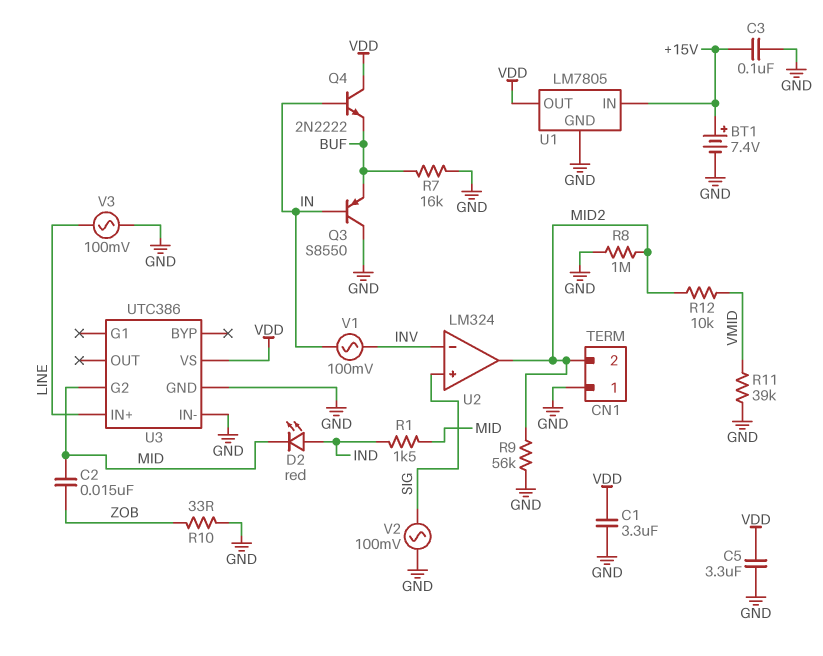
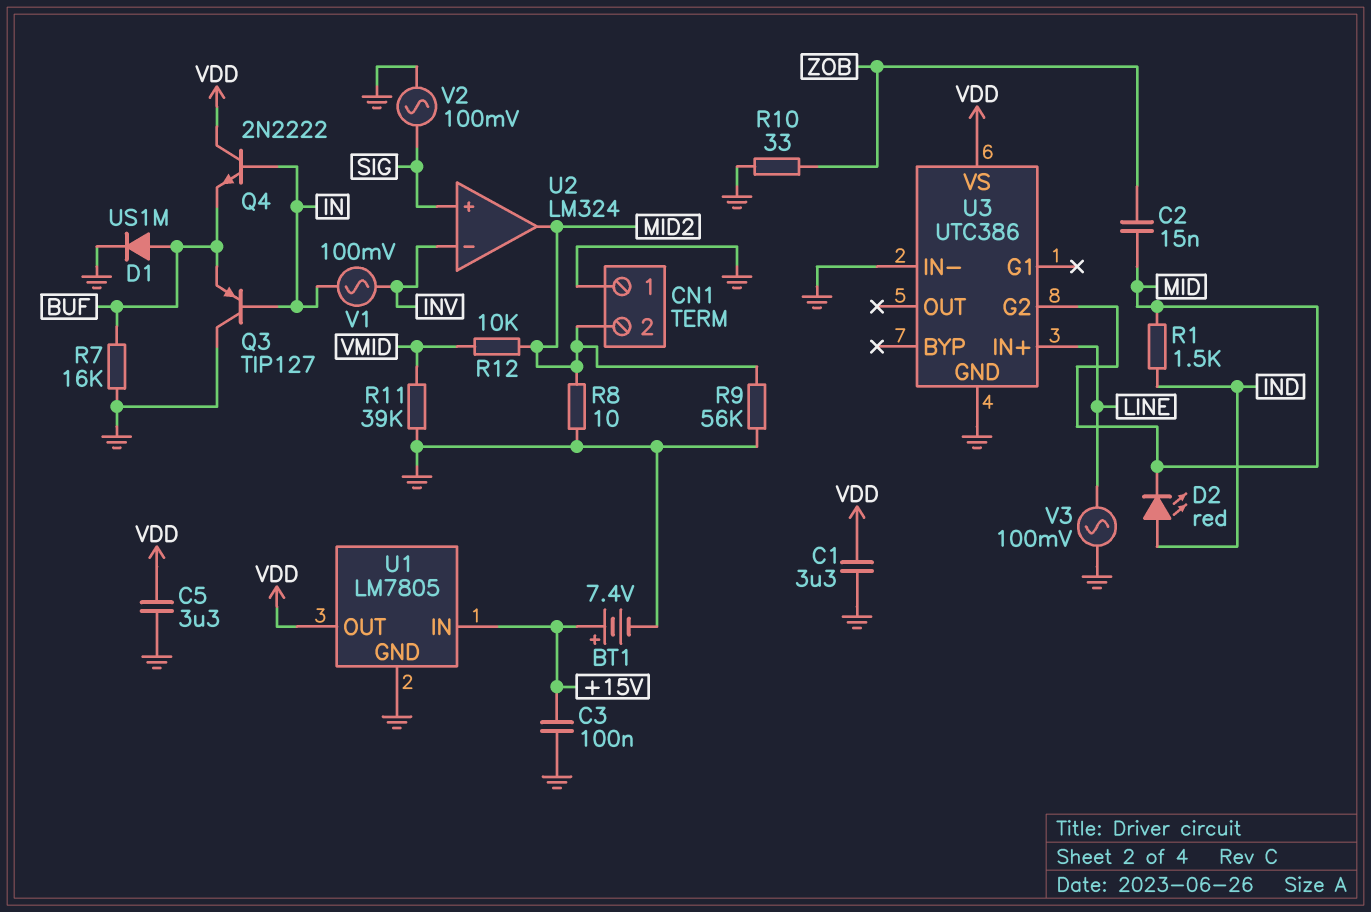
D1: none -> diode US1M (A BUF, K GND)
Q3: PNP S8550 (B IN, C GND, E BUF) -> PNP TIP127 (B IN, C GND, E BUF)
R8: 1M (GND, MID2) -> 10 (GND, MID2)

